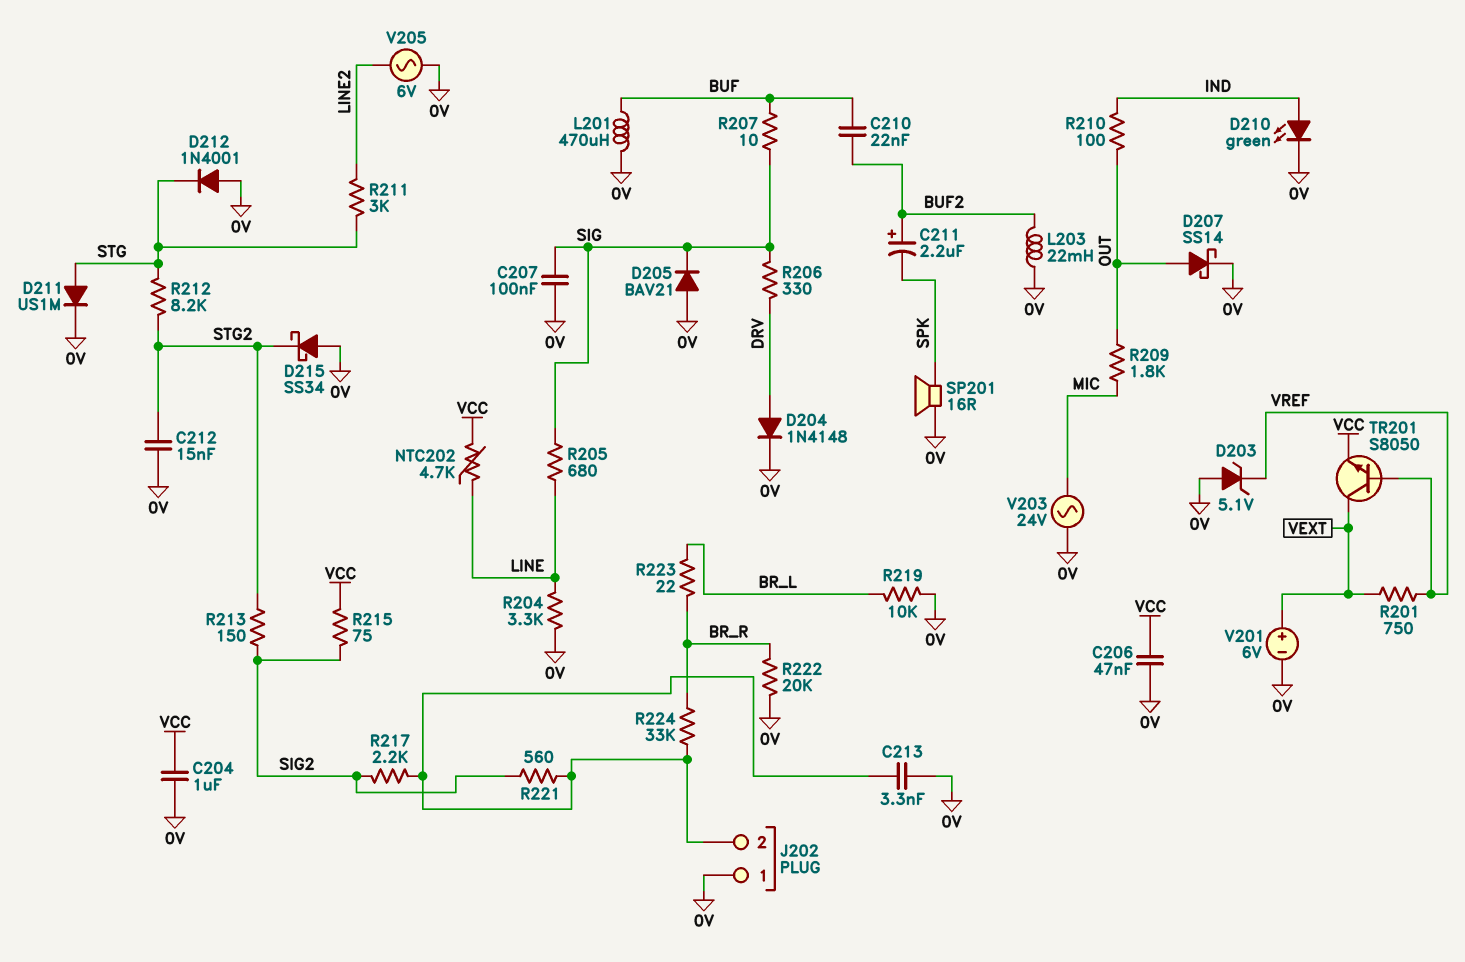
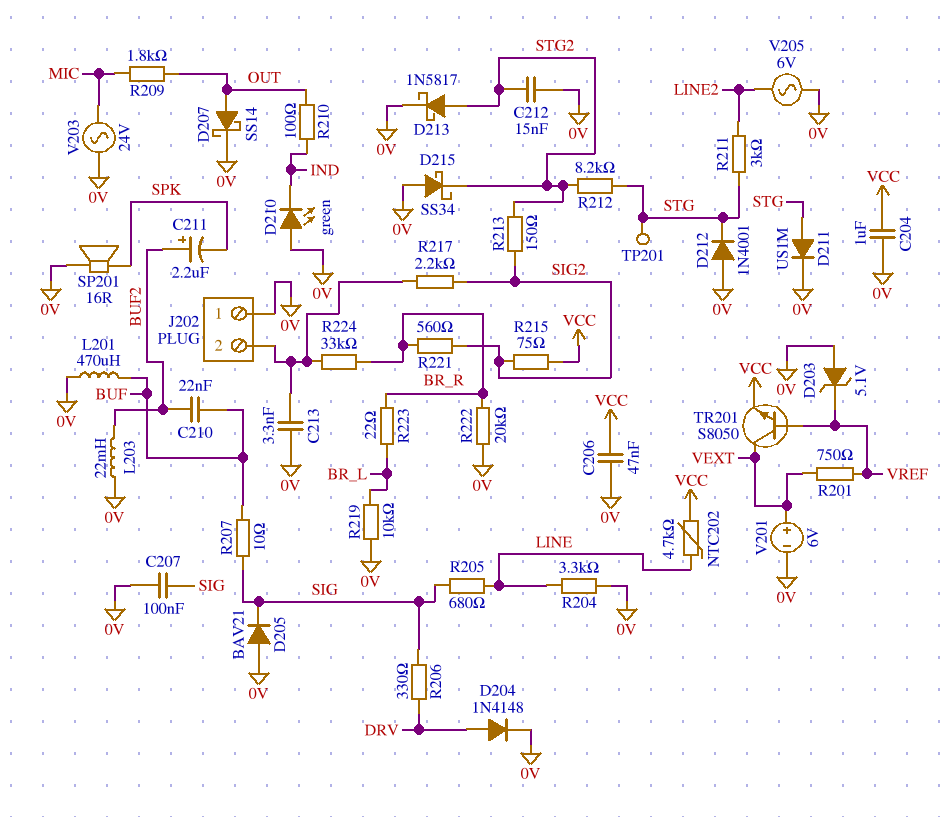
D210: LED green (A IND, K 0V) -> LED green (A 0V, K IND)
D213: none -> schottky 1N5817 (A STG2, K 0V)
R221: 560 (J202/2, SIG2) -> 560 (BR_R, SIG2)
TP201: none -> test point (STG)

